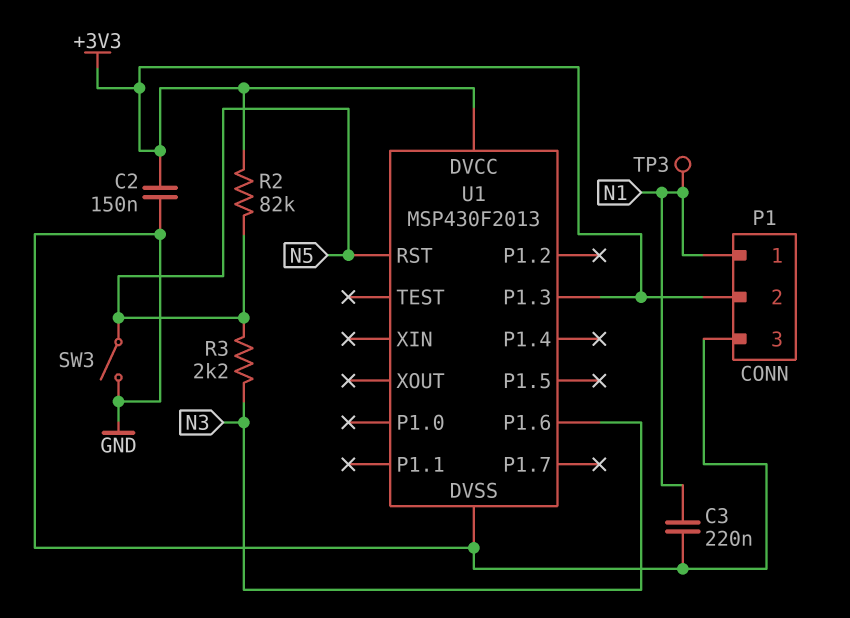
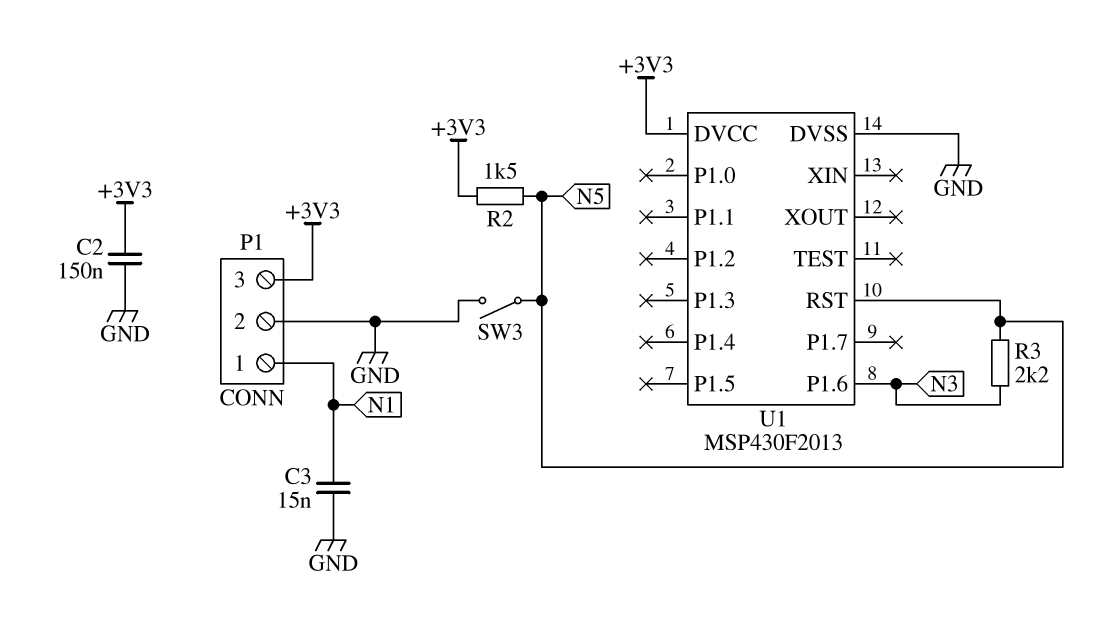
C3: 220nF (GND, N1) -> 15nF (GND, N1)
P1 pin 2: +3V3 -> GND
P1 pin 3: GND -> +3V3
R2: 82k (+3V3, N5) -> 1.5k (+3V3, N5)
TP3: test point (N1) -> none
U1 pin P1.3: +3V3 -> none

